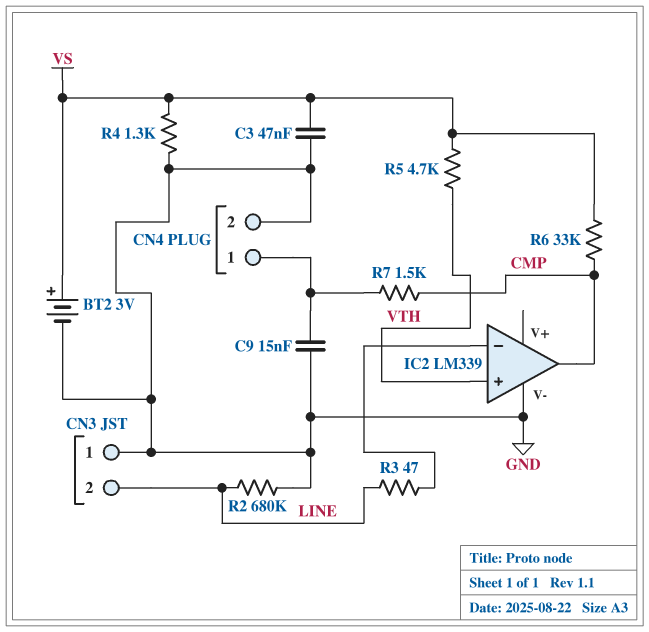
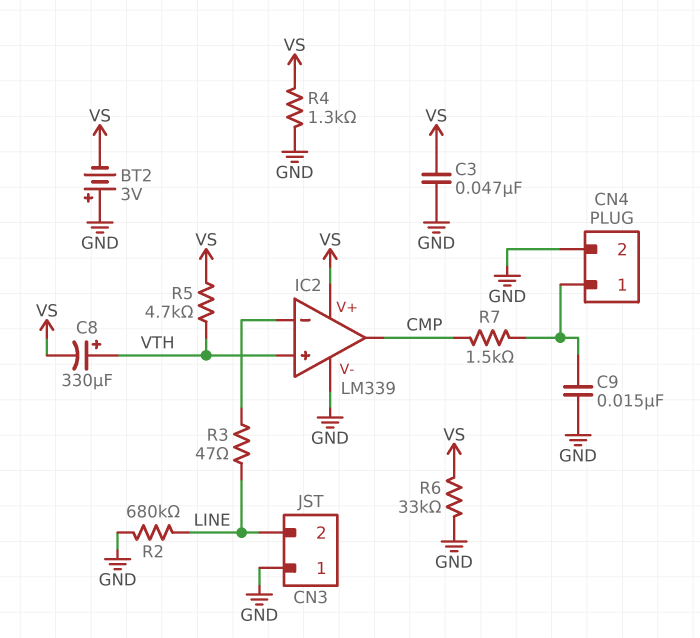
BT2: 3V (plus VS, minus GND) -> 3V (plus GND, minus VS)
C8: none -> 330uF (plus VTH, minus VS)
IC2 pin V+: none -> VS
R6: 33k (CMP, VS) -> 33k (GND, VS)

